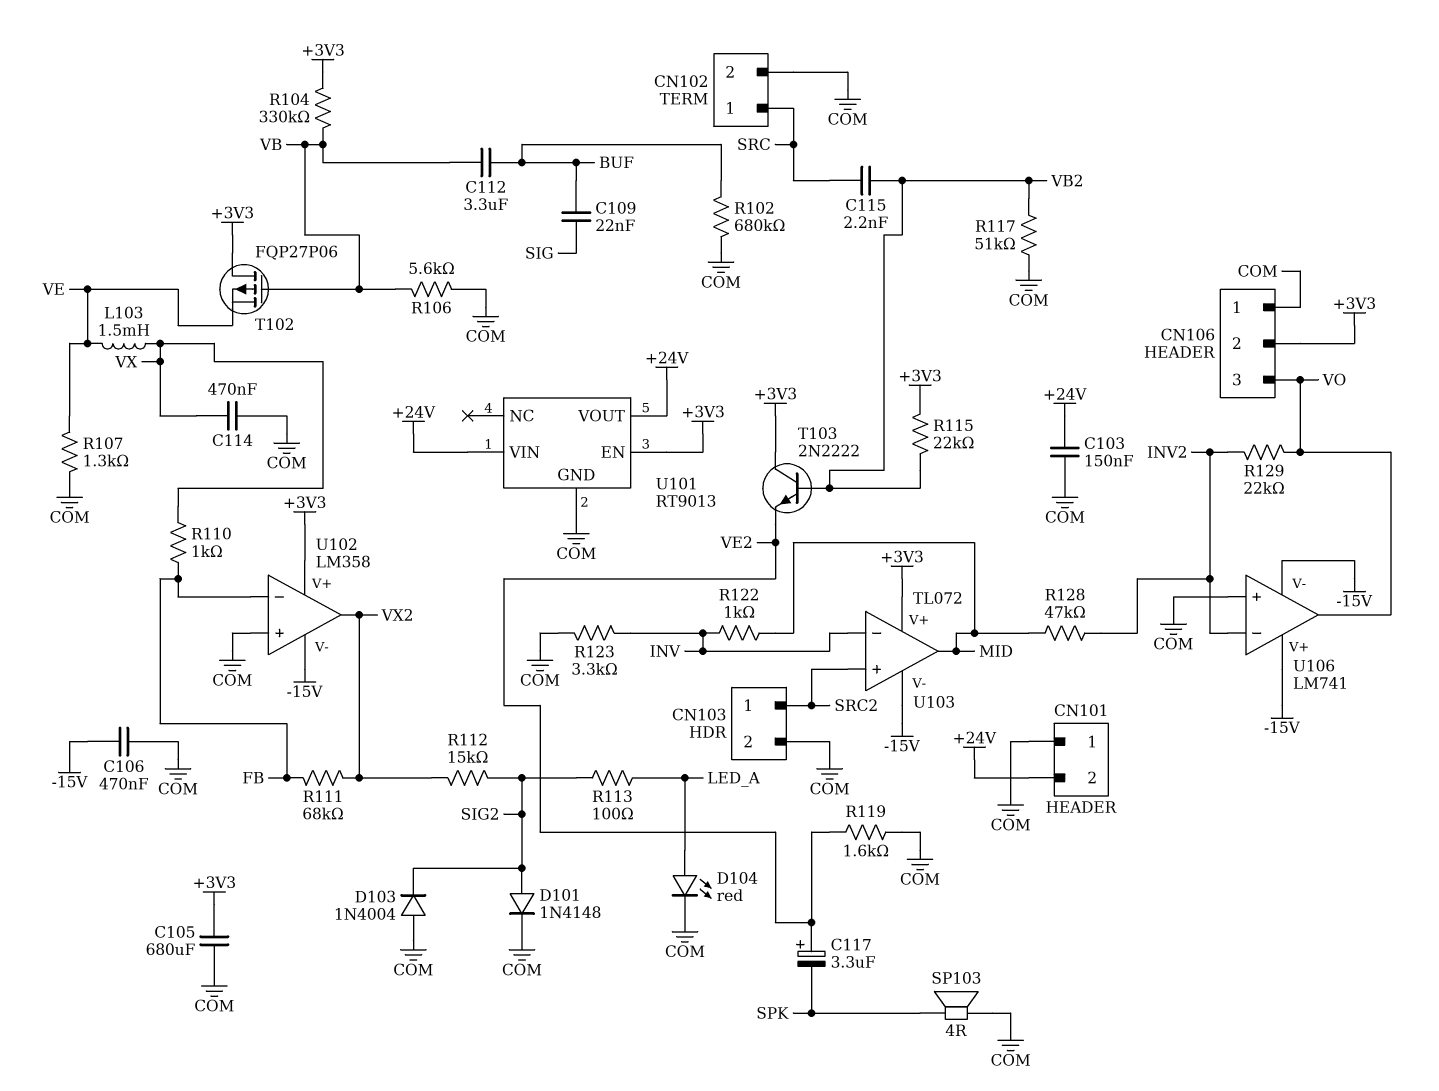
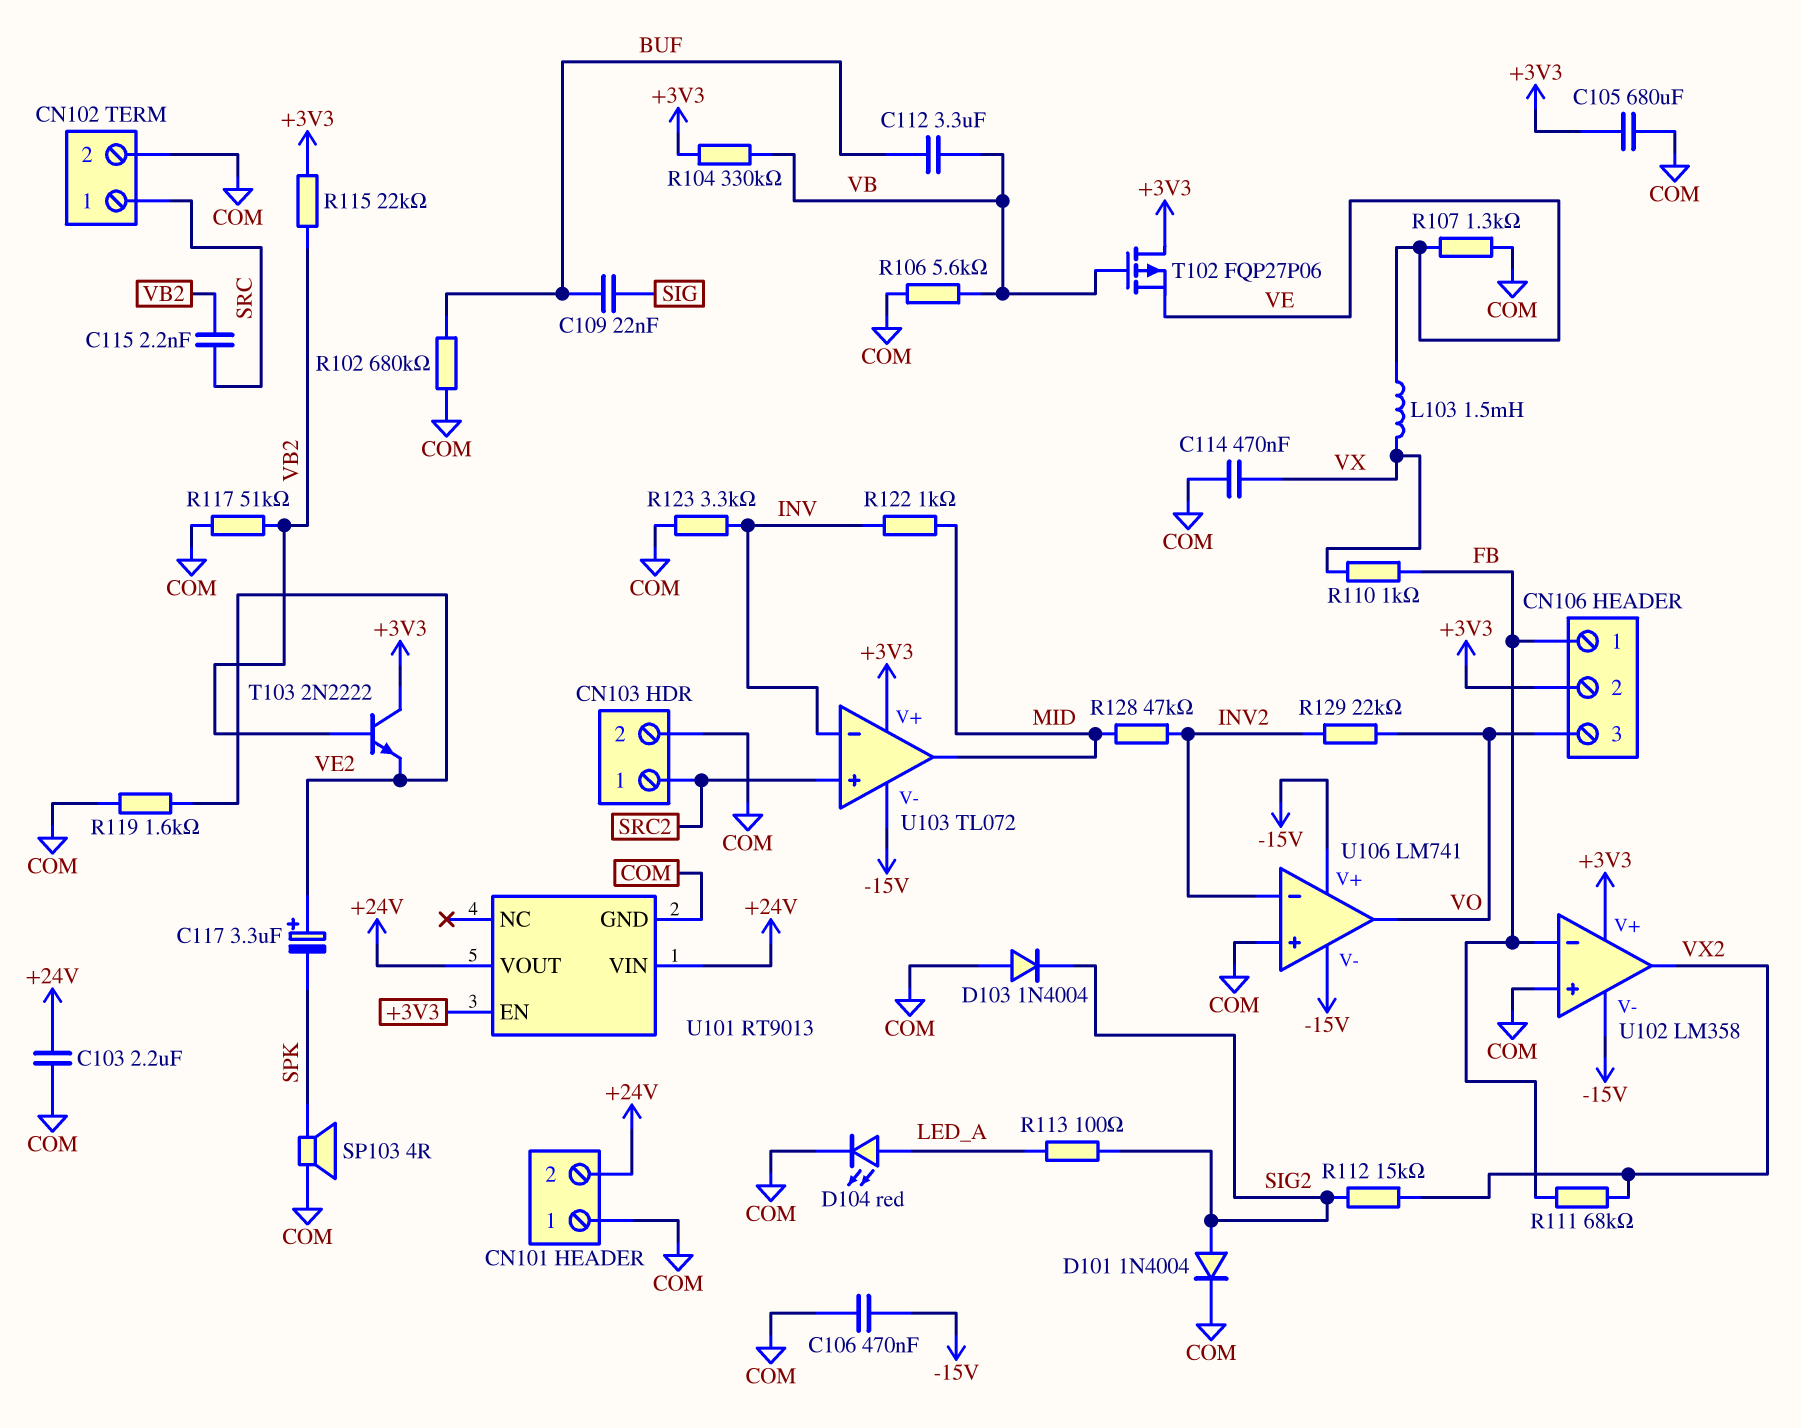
C103: 150nF (+24V, COM) -> 2.2uF (+24V, COM)
CN106 pin 1: COM -> FB
D101: diode 1N4148 (A SIG2, K COM) -> diode 1N4004 (A SIG2, K COM)

